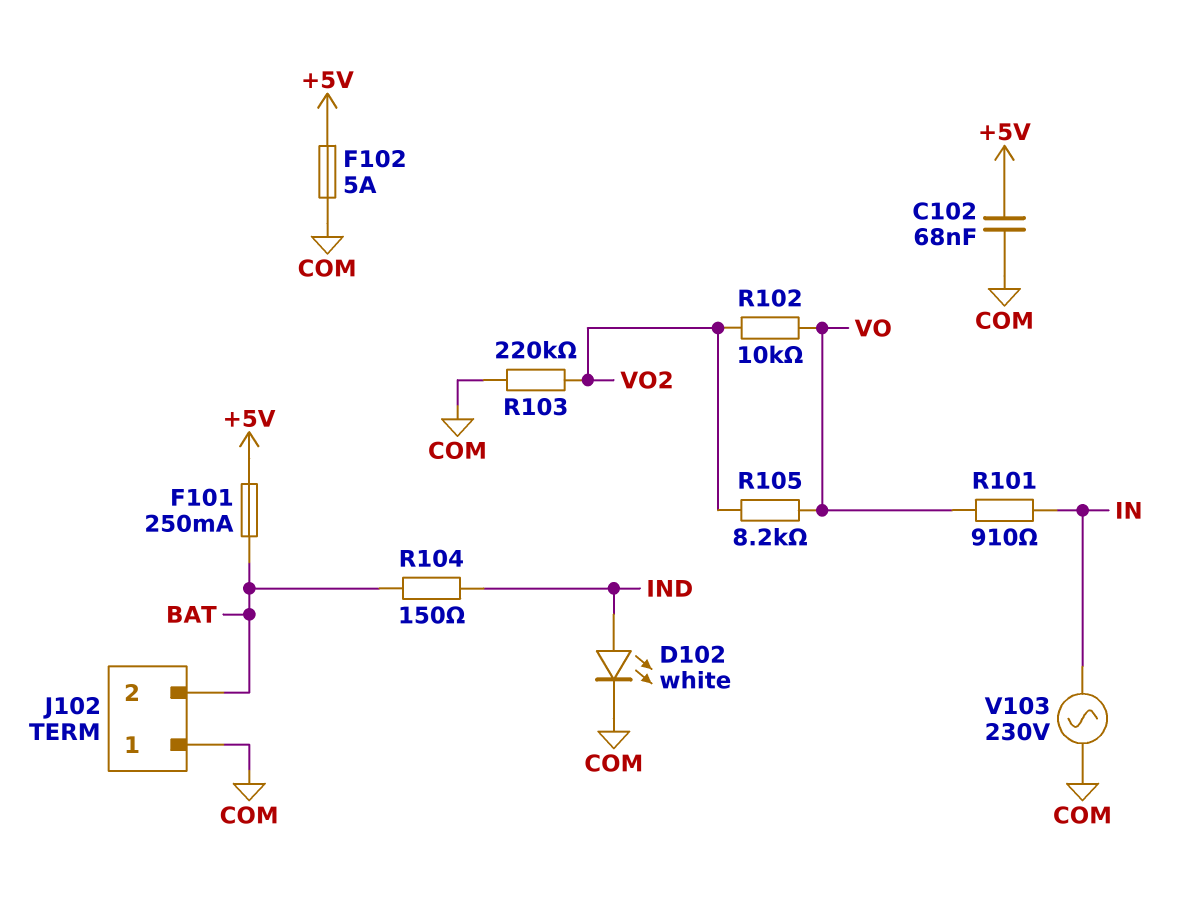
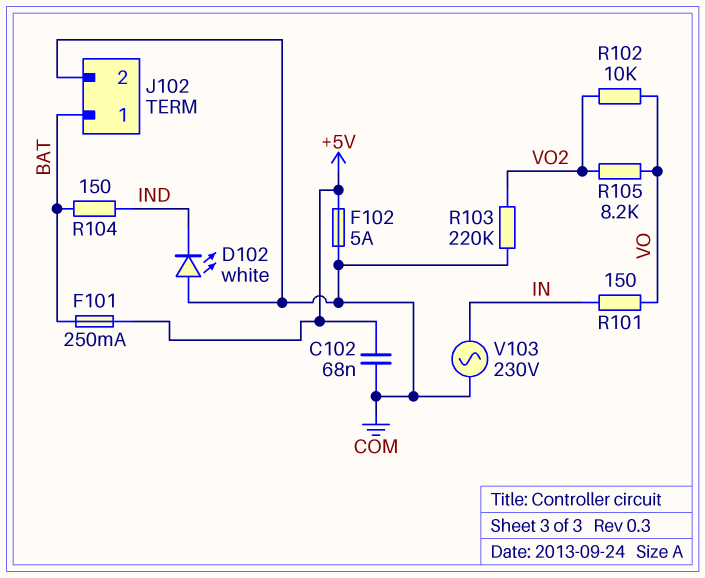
D102: LED white (A IND, K COM) -> LED white (A COM, K IND)
J102 pin 1: COM -> BAT
J102 pin 2: BAT -> COM
R101: 910 (IN, VO) -> 150 (IN, VO)

